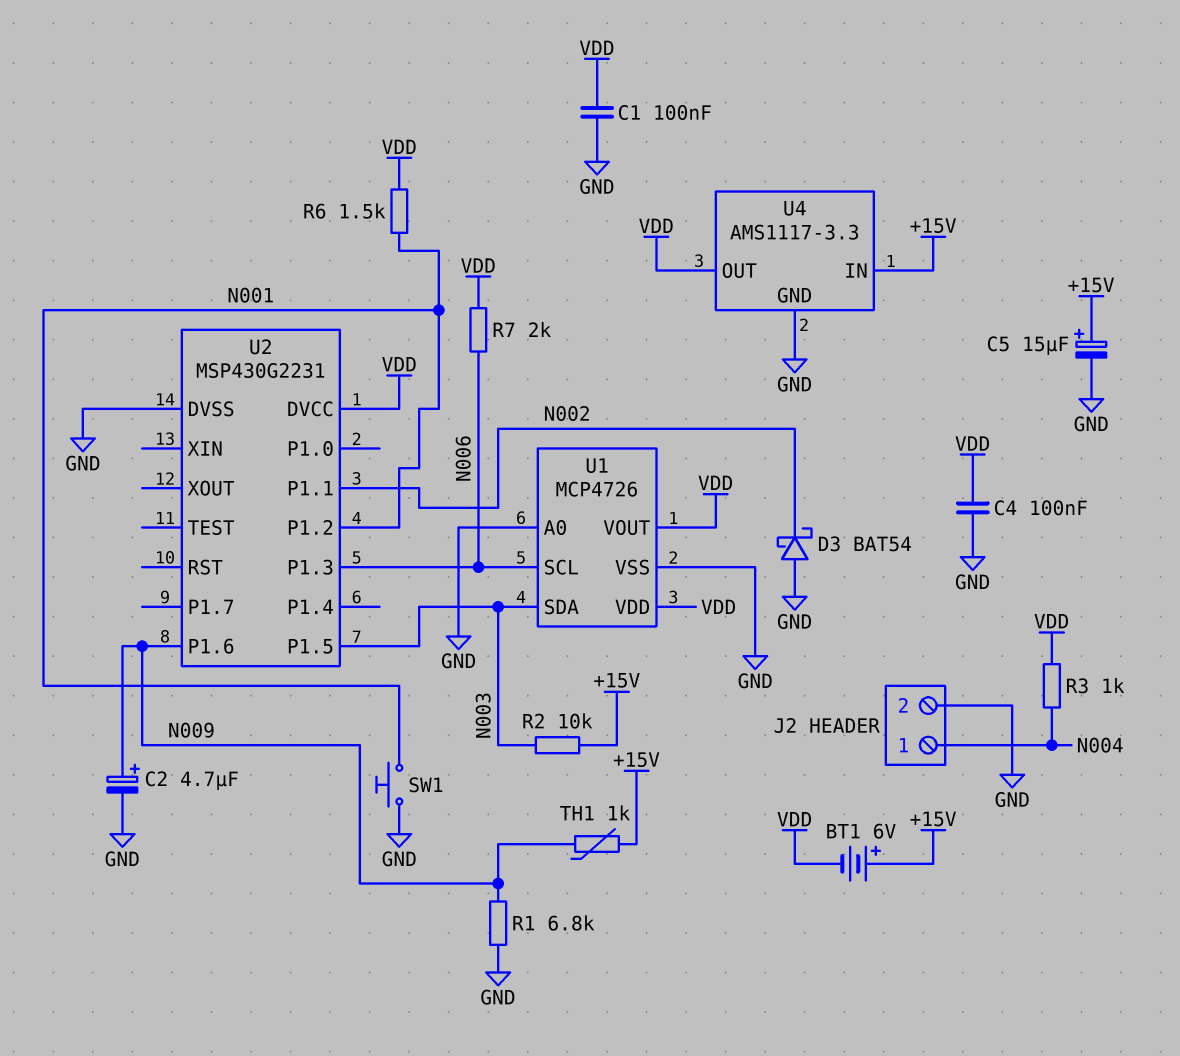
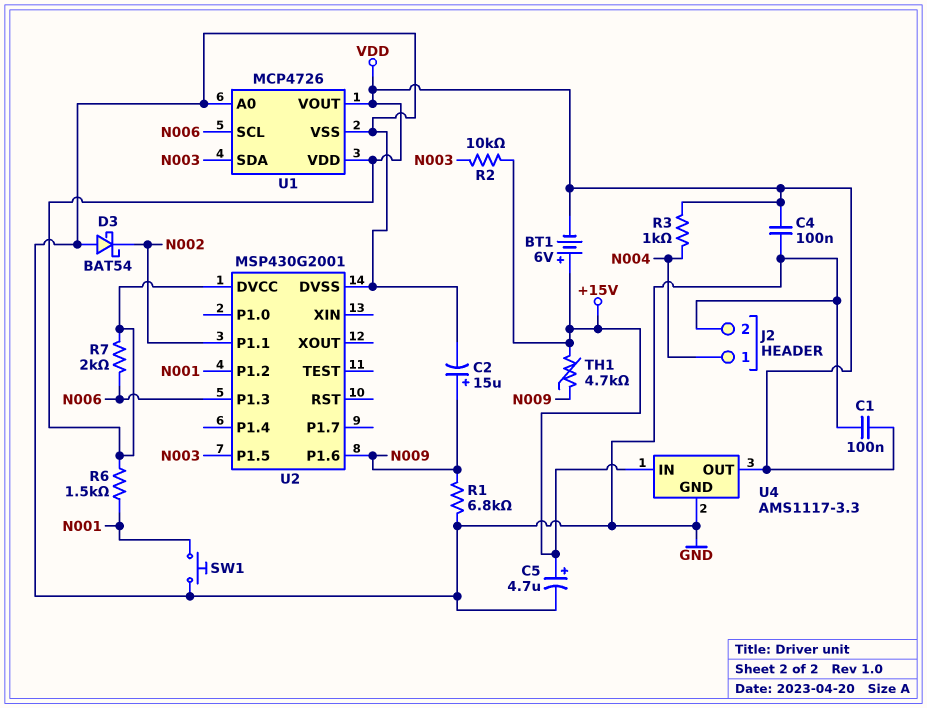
C2: 4.7uF (plus N009, minus GND) -> 15uF (plus N009, minus GND)
C5: 15uF (plus +15V, minus GND) -> 4.7uF (plus +15V, minus GND)
TH1: 1k (+15V, N009) -> 4.7k (+15V, N009)
U2: MSP430G2231 -> MSP430G2001

